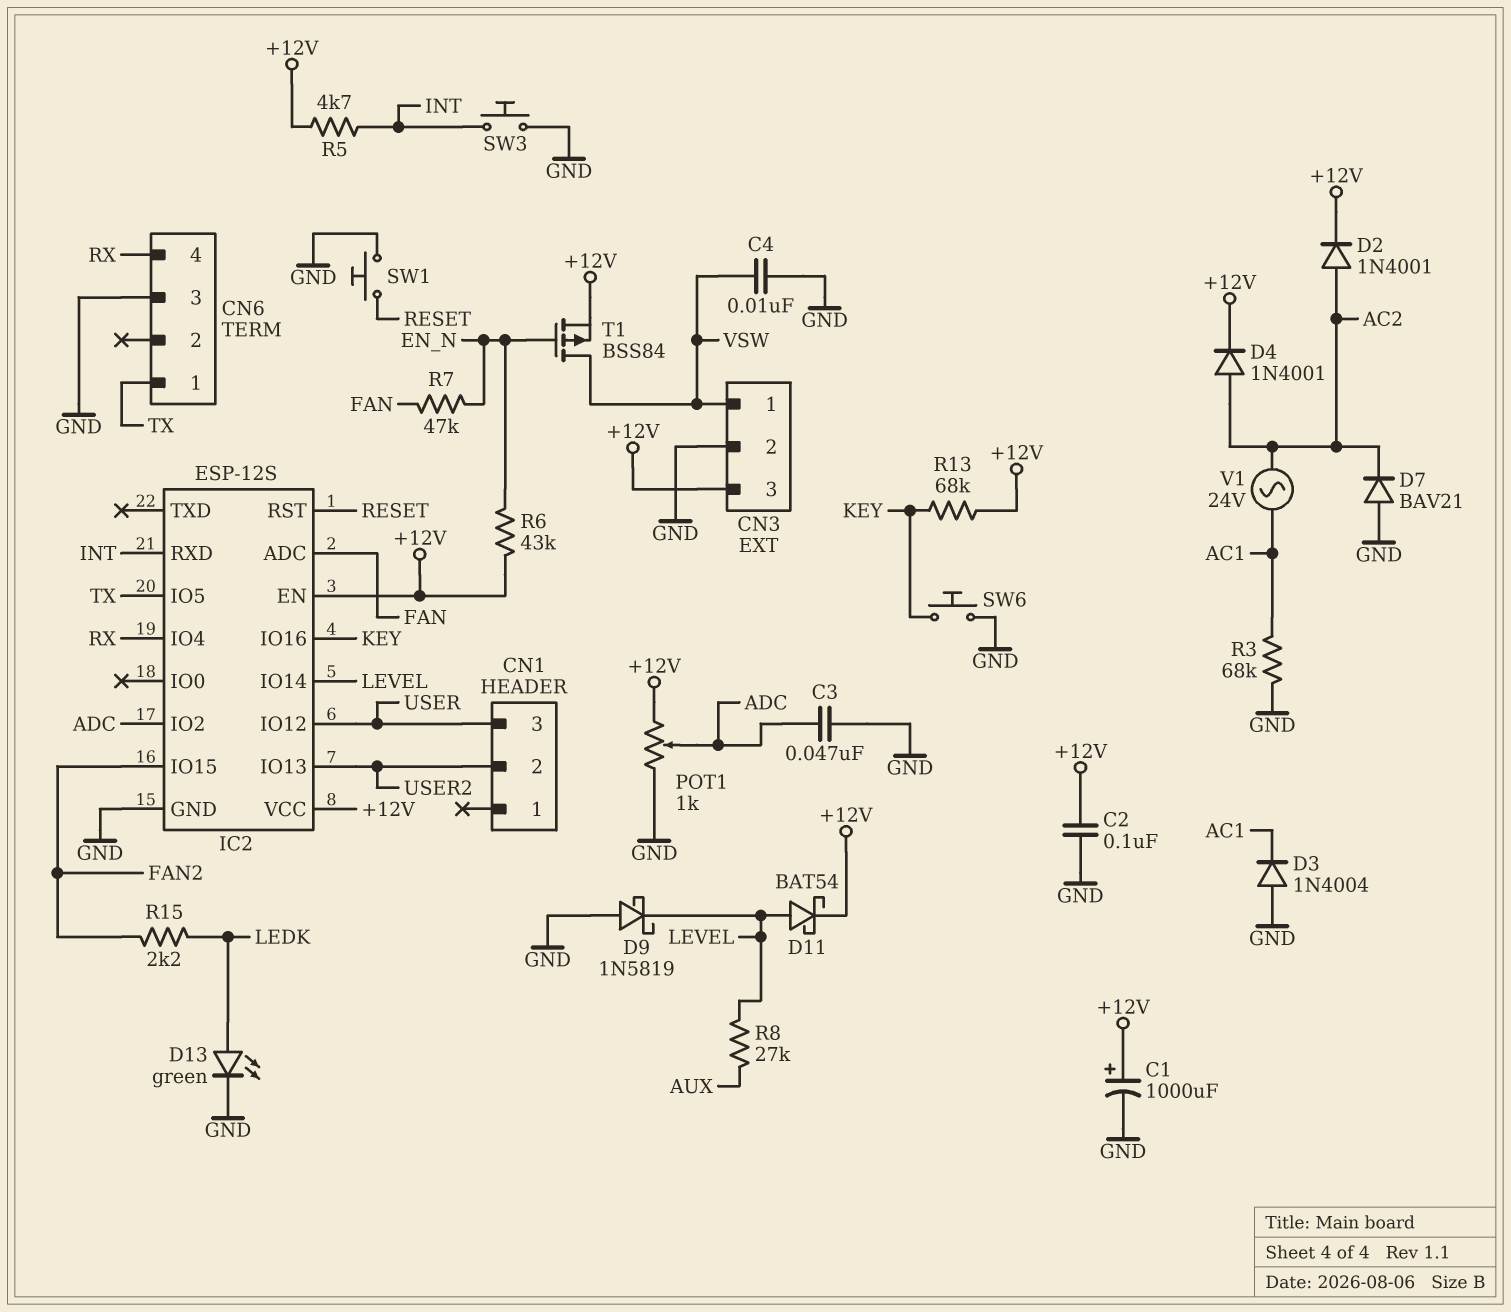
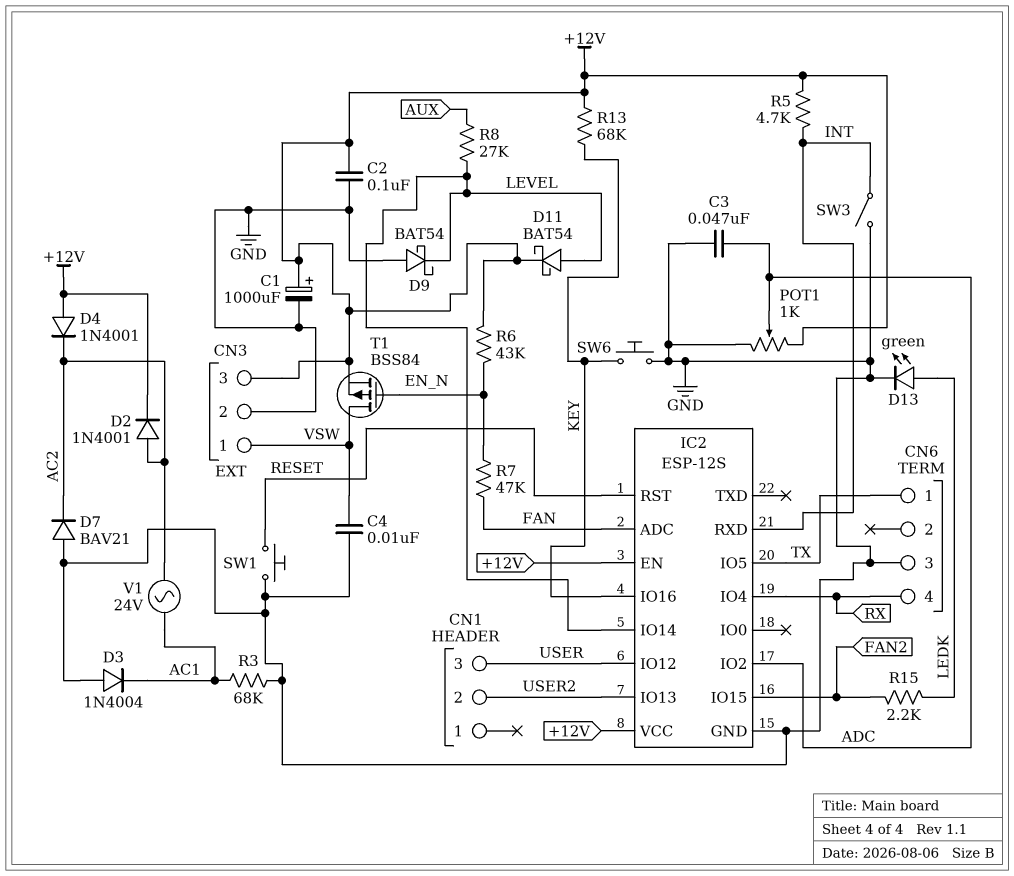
D4: diode 1N4001 (A AC2, K +12V) -> diode 1N4001 (A +12V, K AC2)
D9: schottky 1N5819 (A GND, K LEVEL) -> schottky BAT54 (A GND, K LEVEL)
SW3: button (GND, INT) -> switch (GND, INT)

